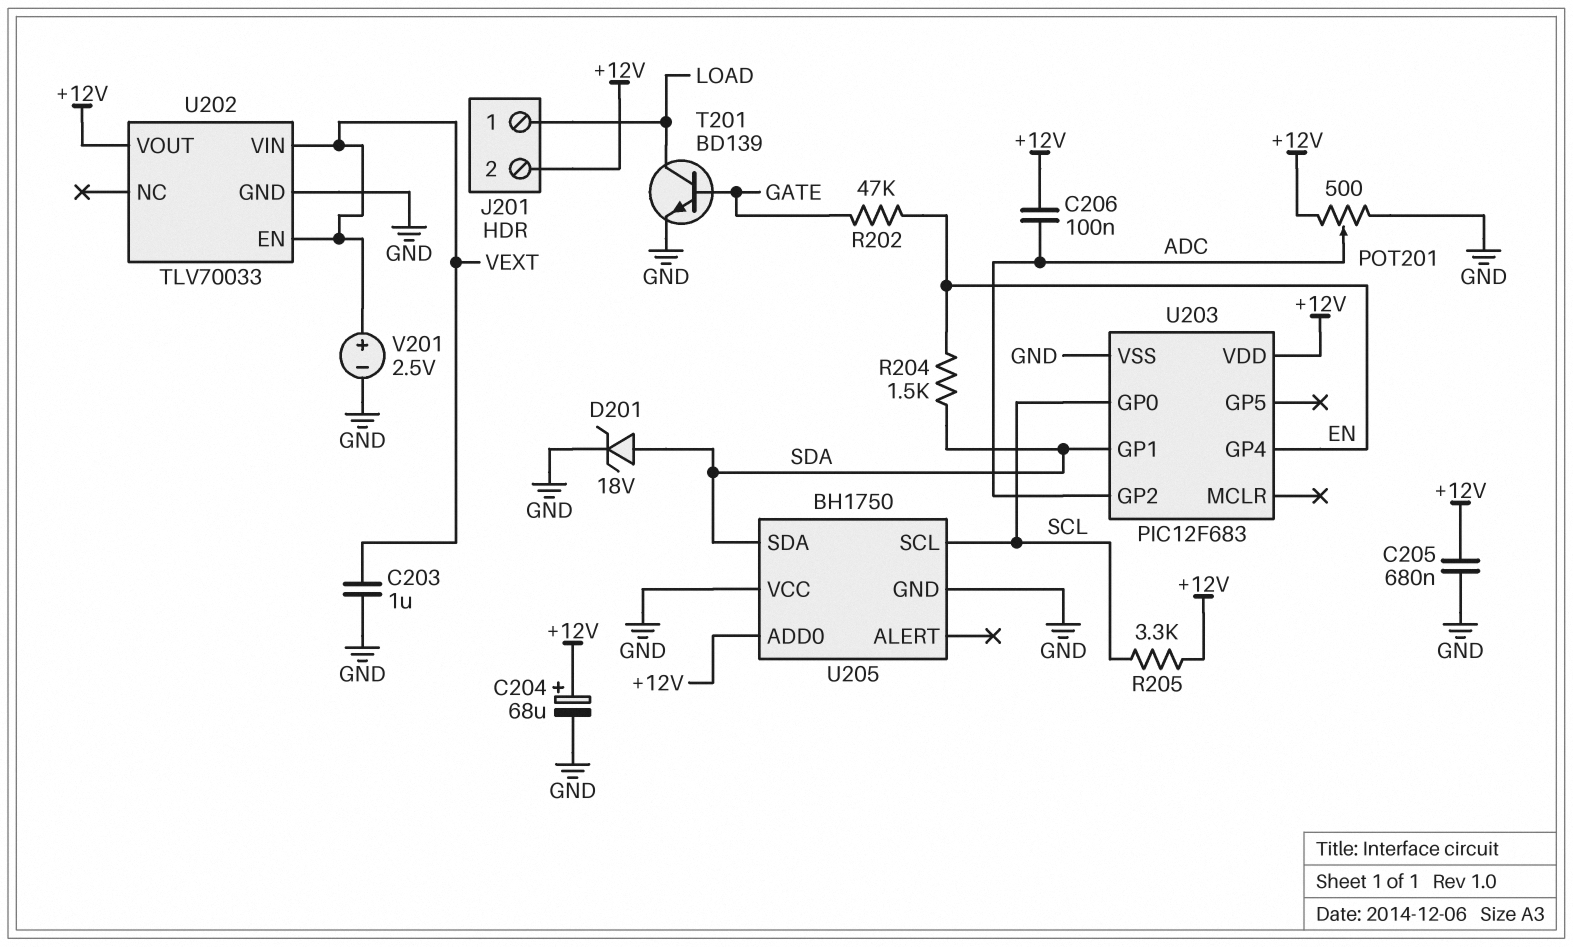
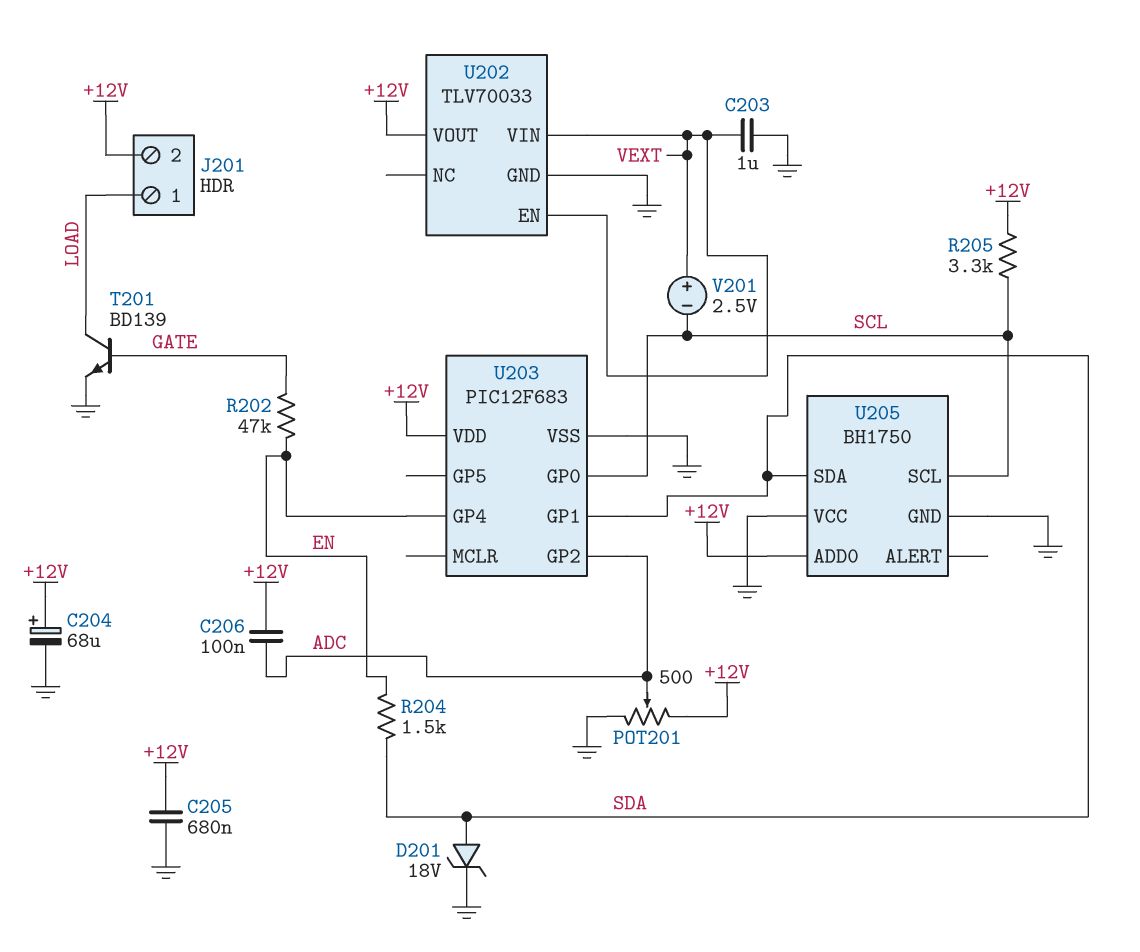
V201: 2.5V (plus VEXT, minus GND) -> 2.5V (plus VEXT, minus SCL)

